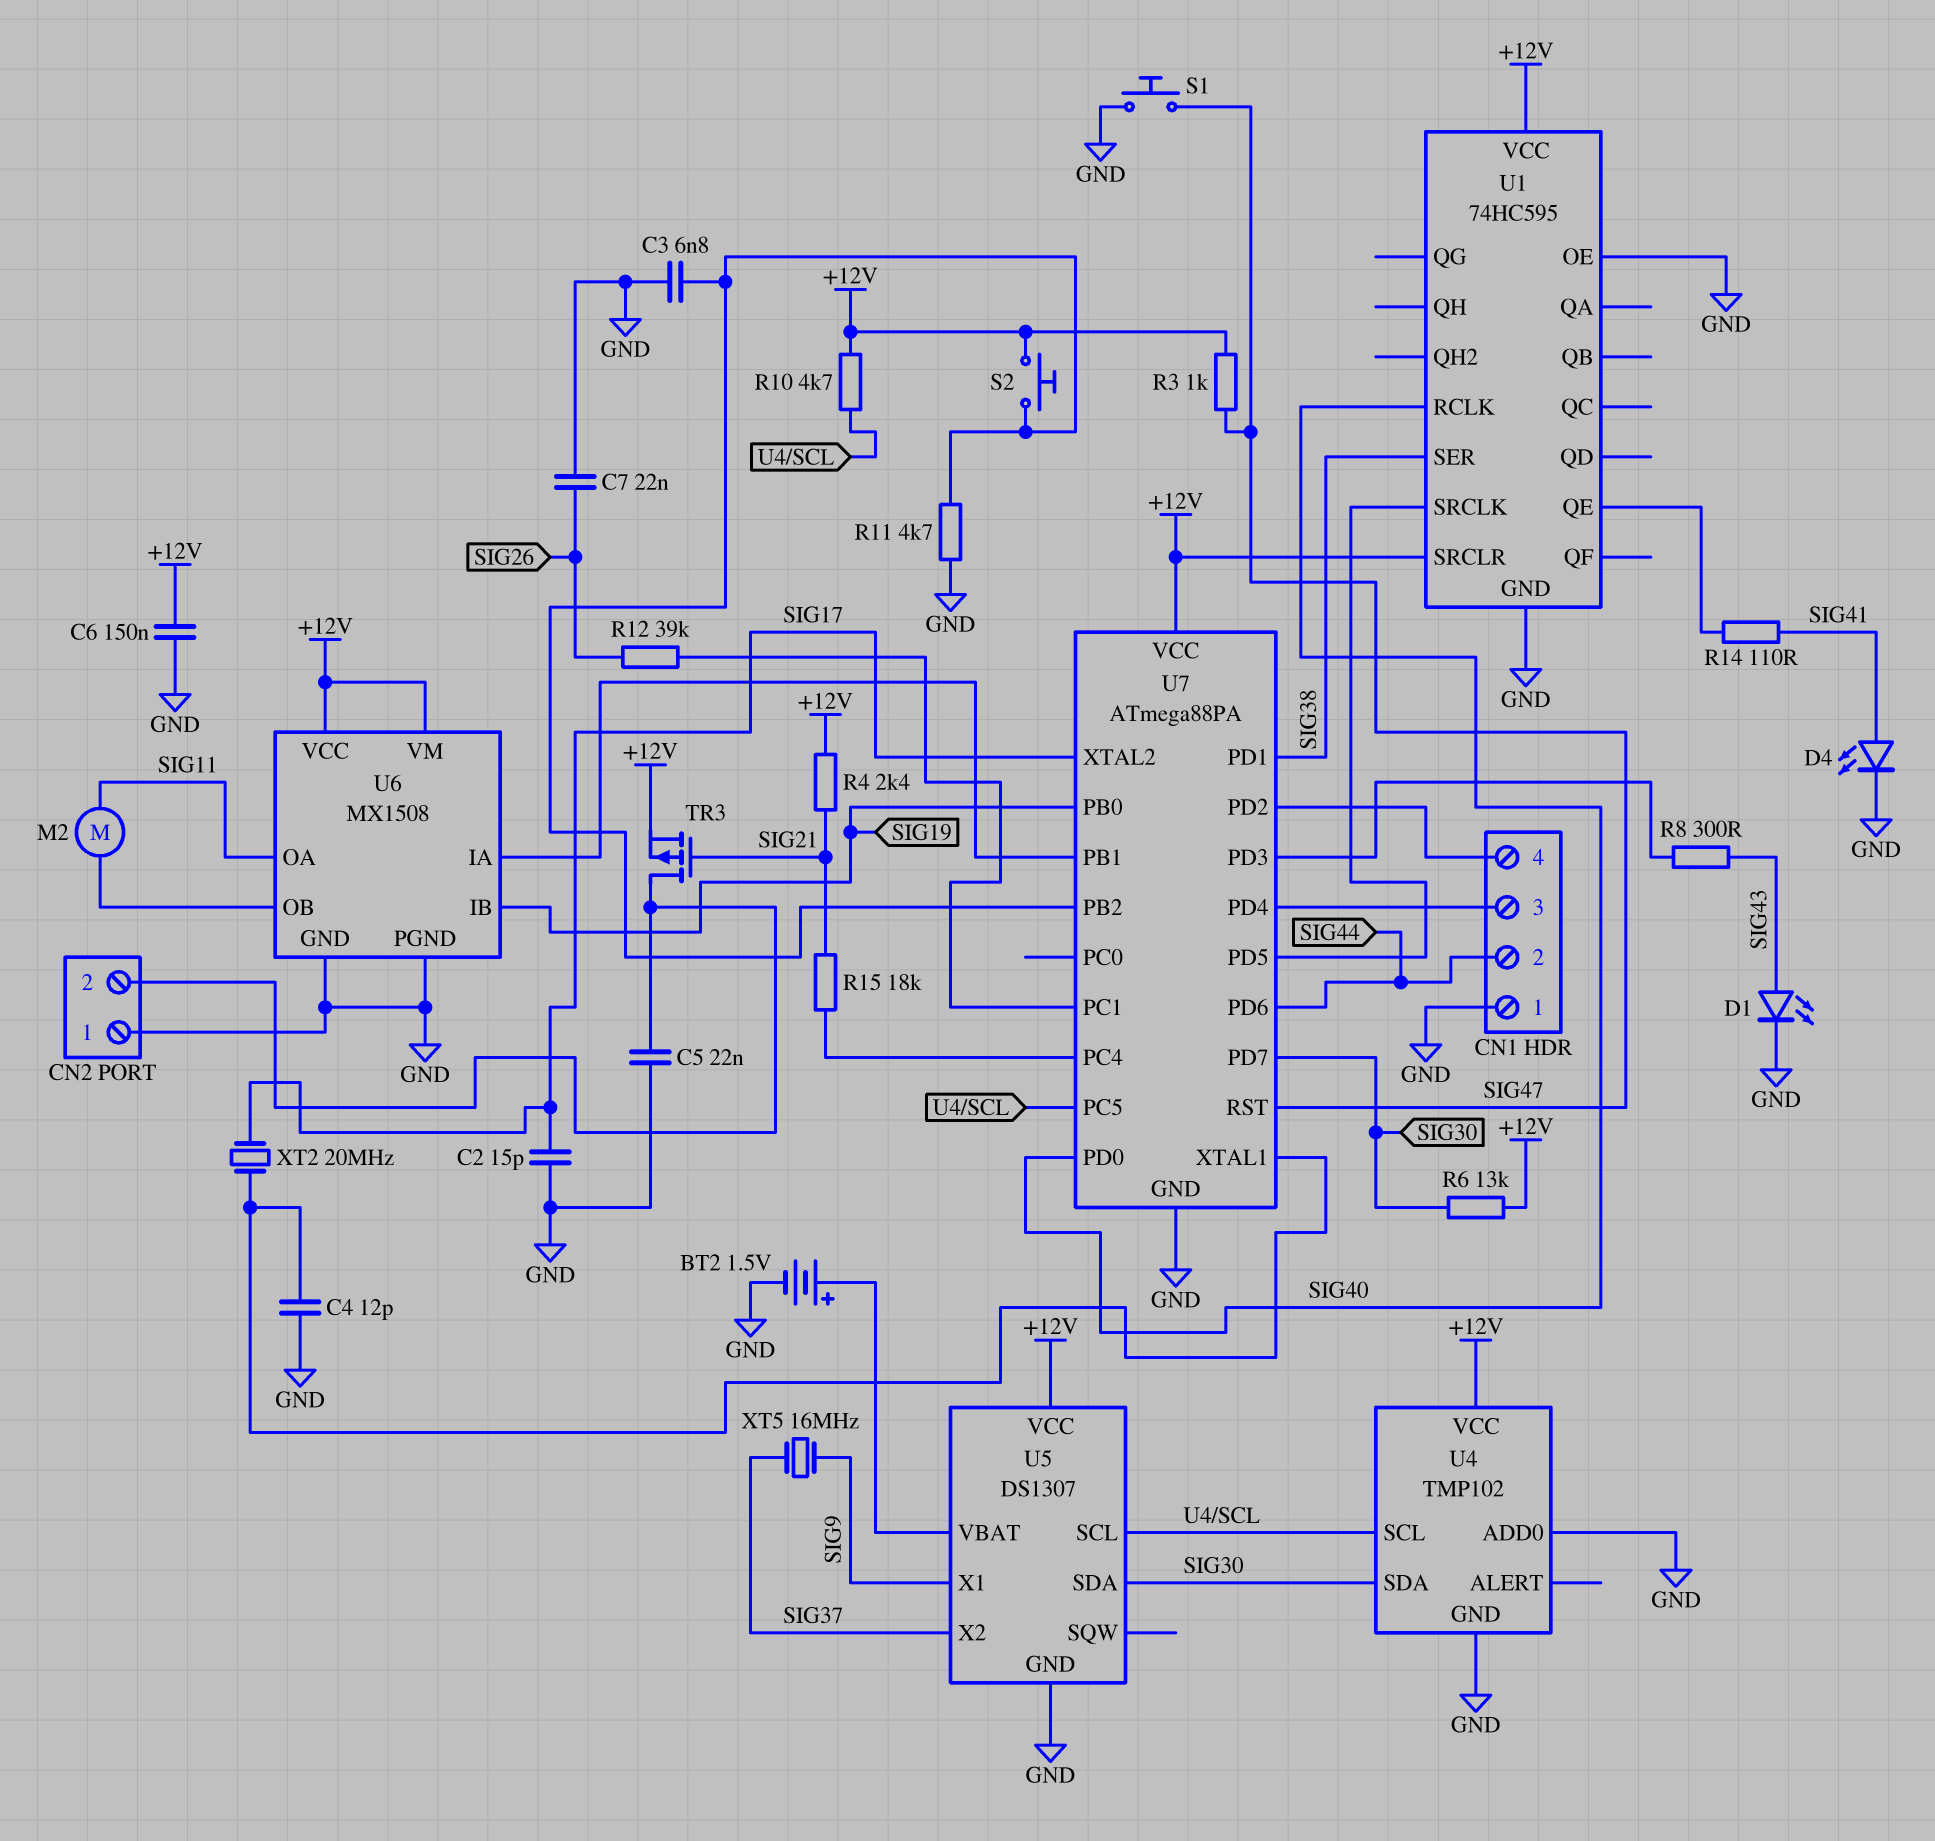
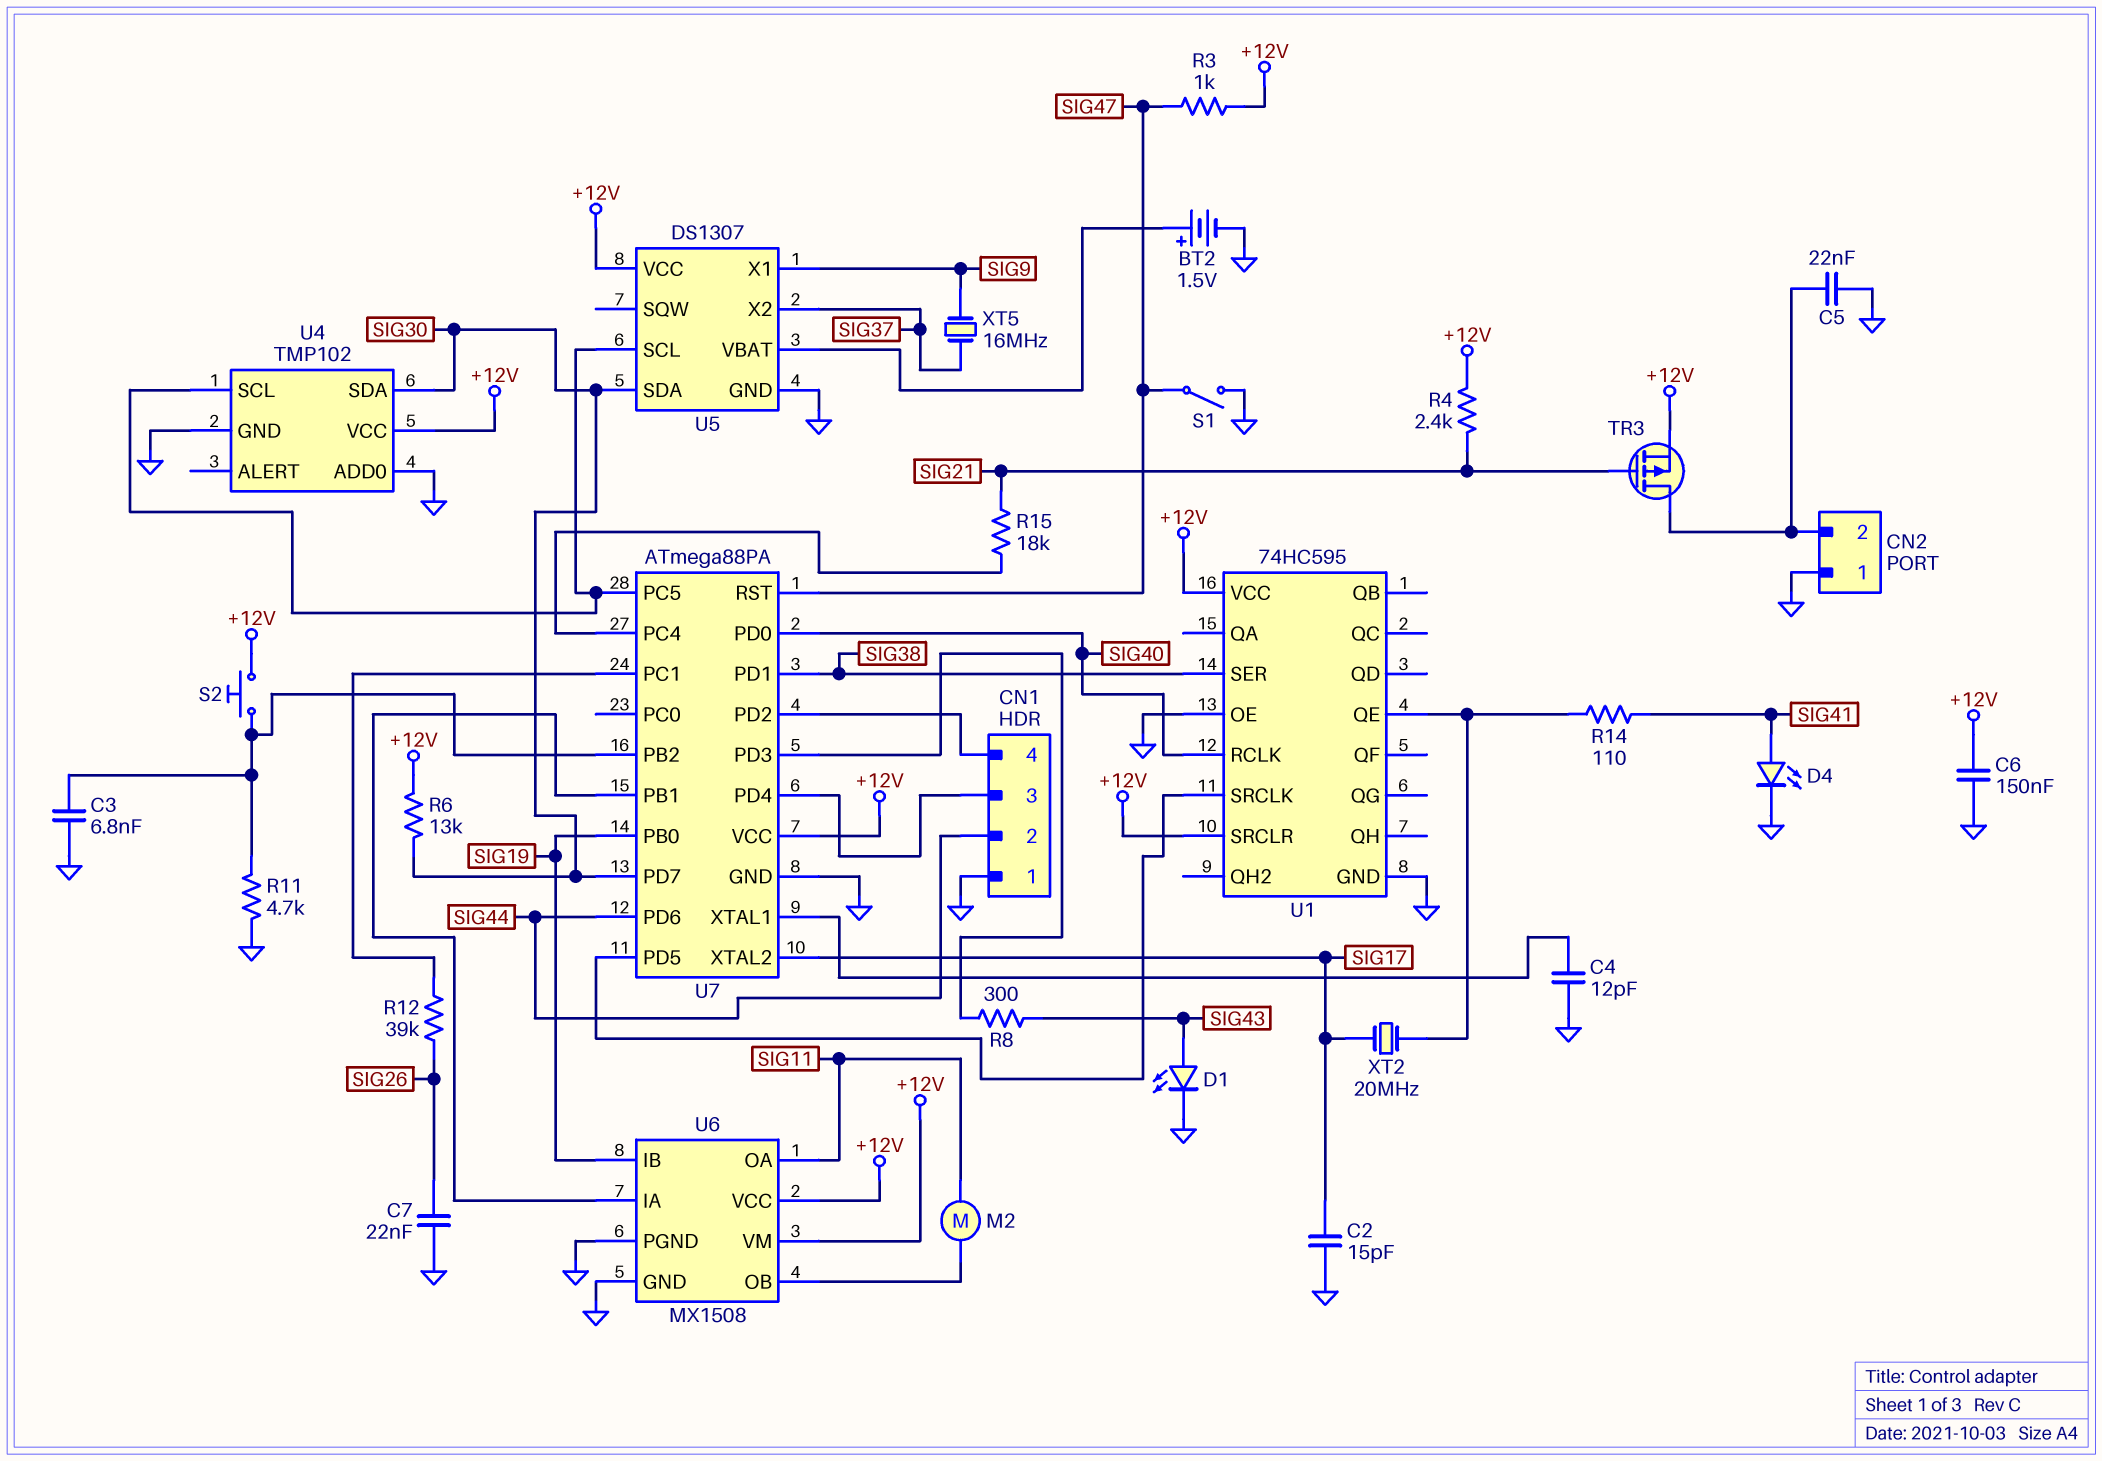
R10: 4.7k (+12V, U4/SCL) -> none
S1: button (GND, SIG47) -> switch (GND, SIG47)
XT2: 20MHz (SIG17, U7/XTAL1) -> 20MHz (SIG17, U1/QE)

